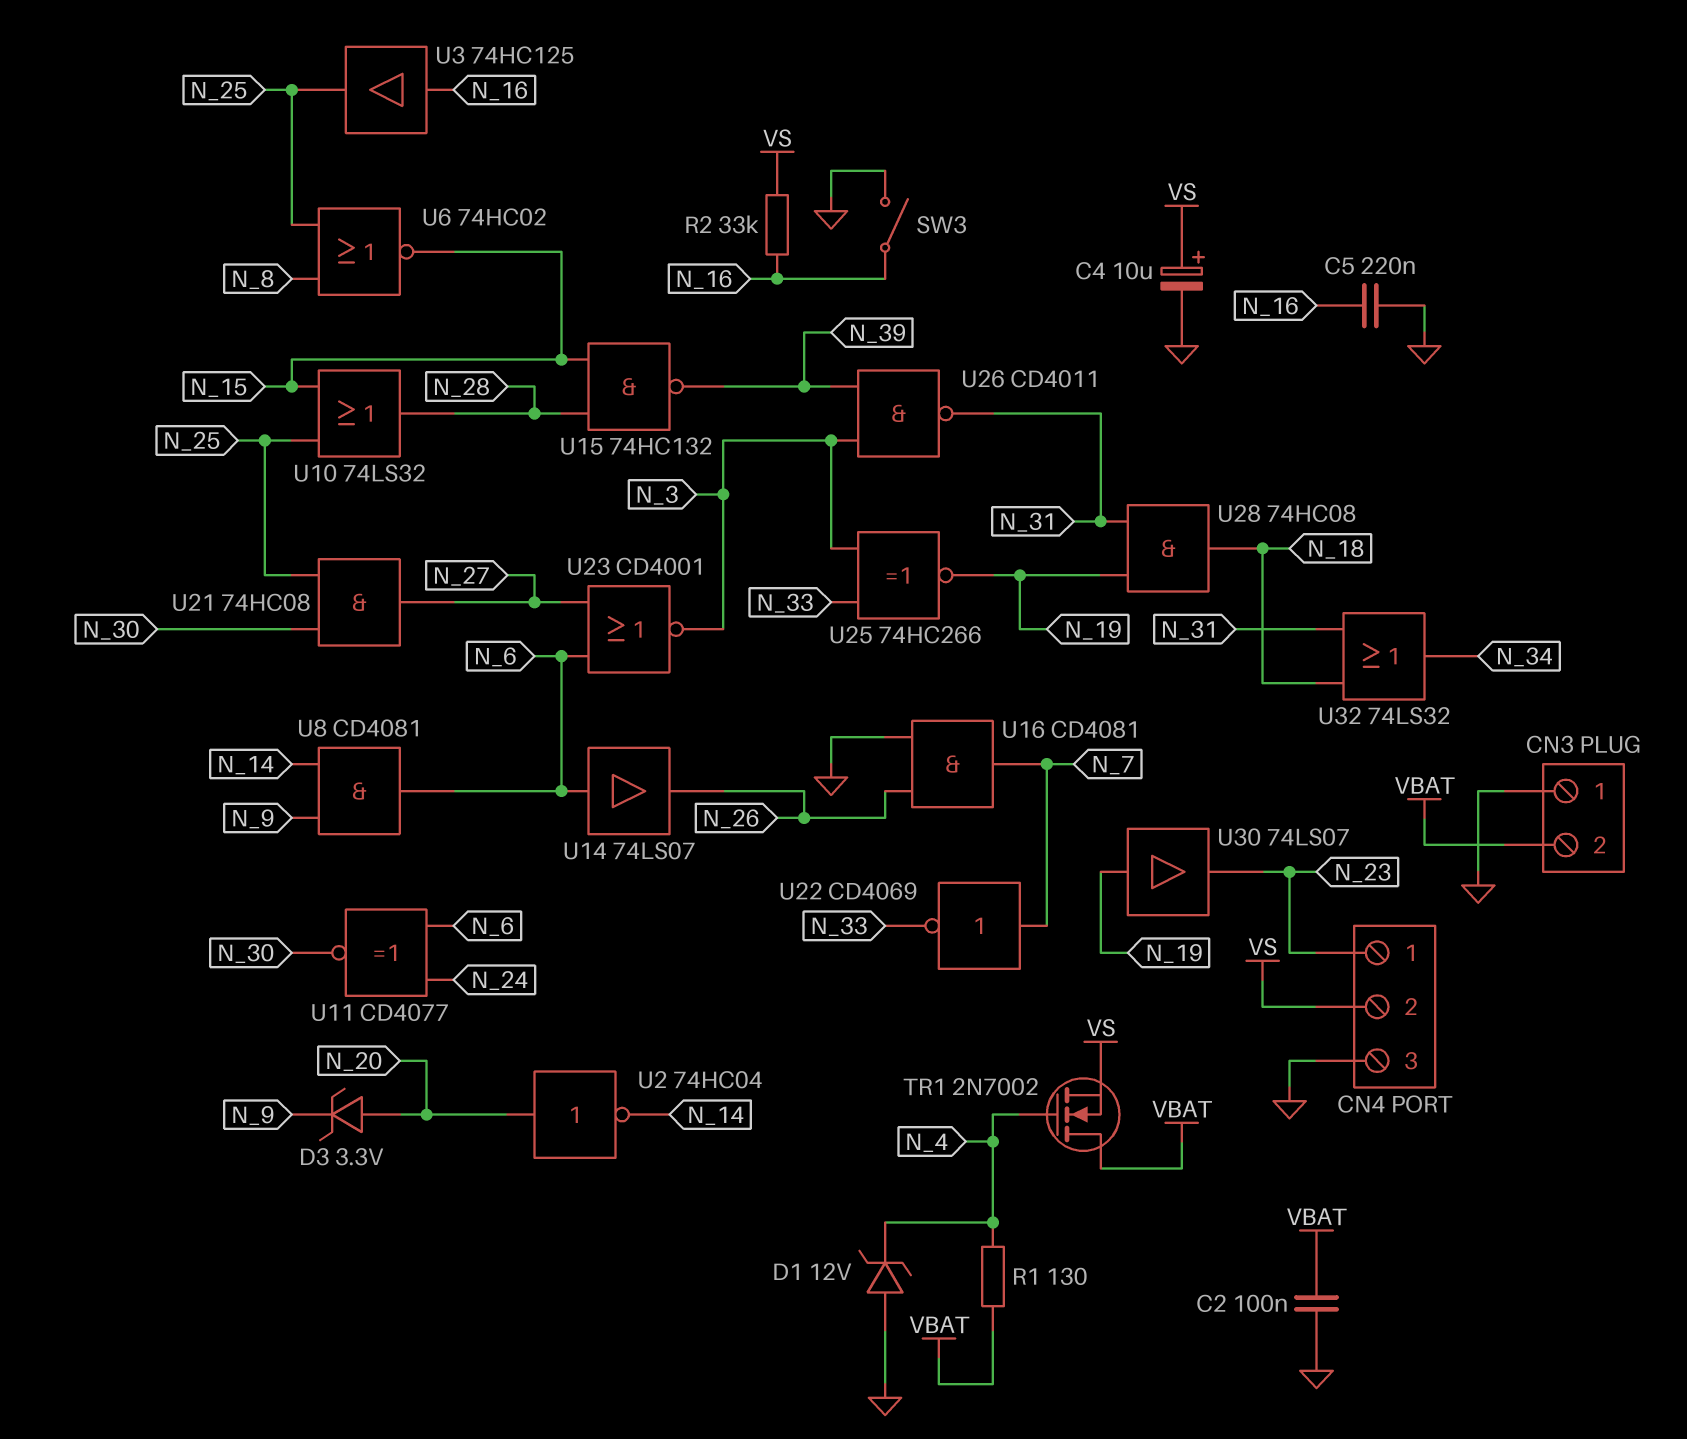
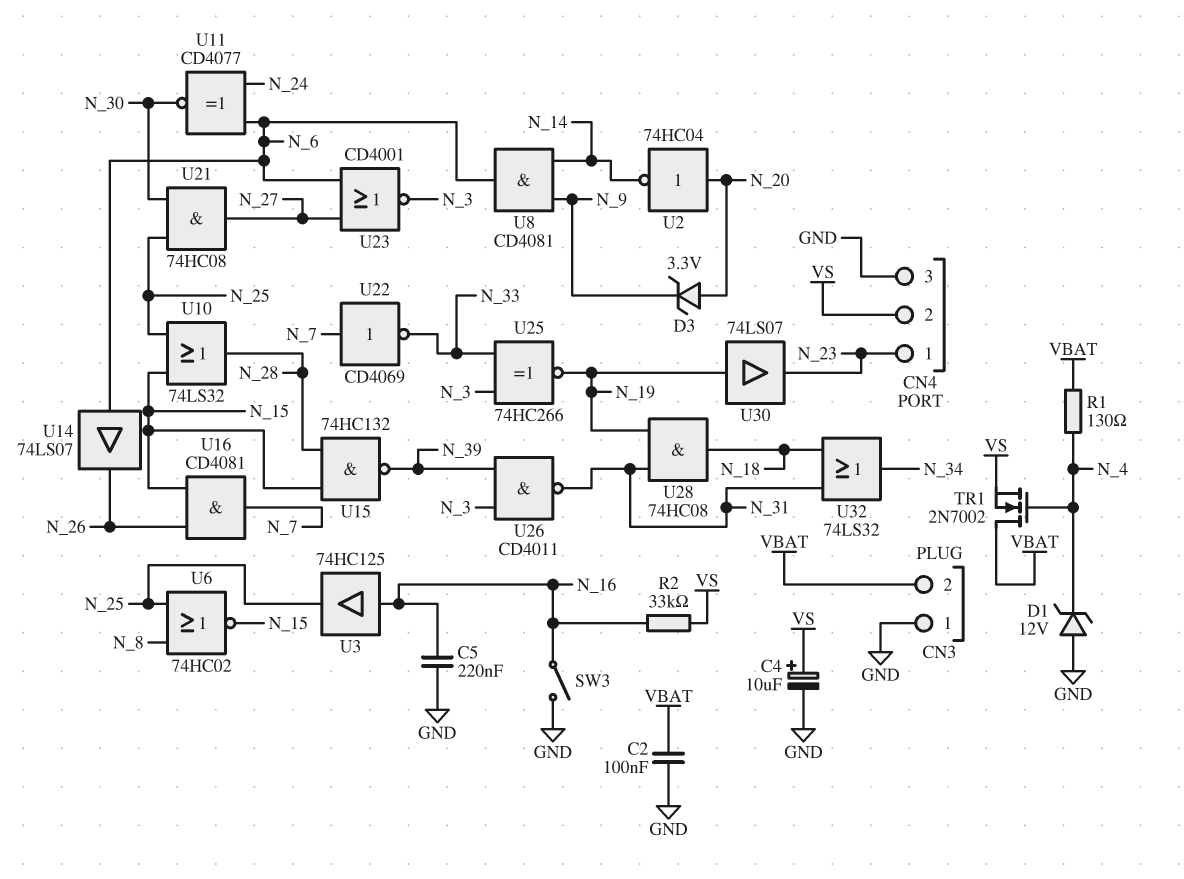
U16: AND CD4081 (in GND, in N_26, out N_7) -> AND CD4081 (in N_15, in N_26, out N_7)

